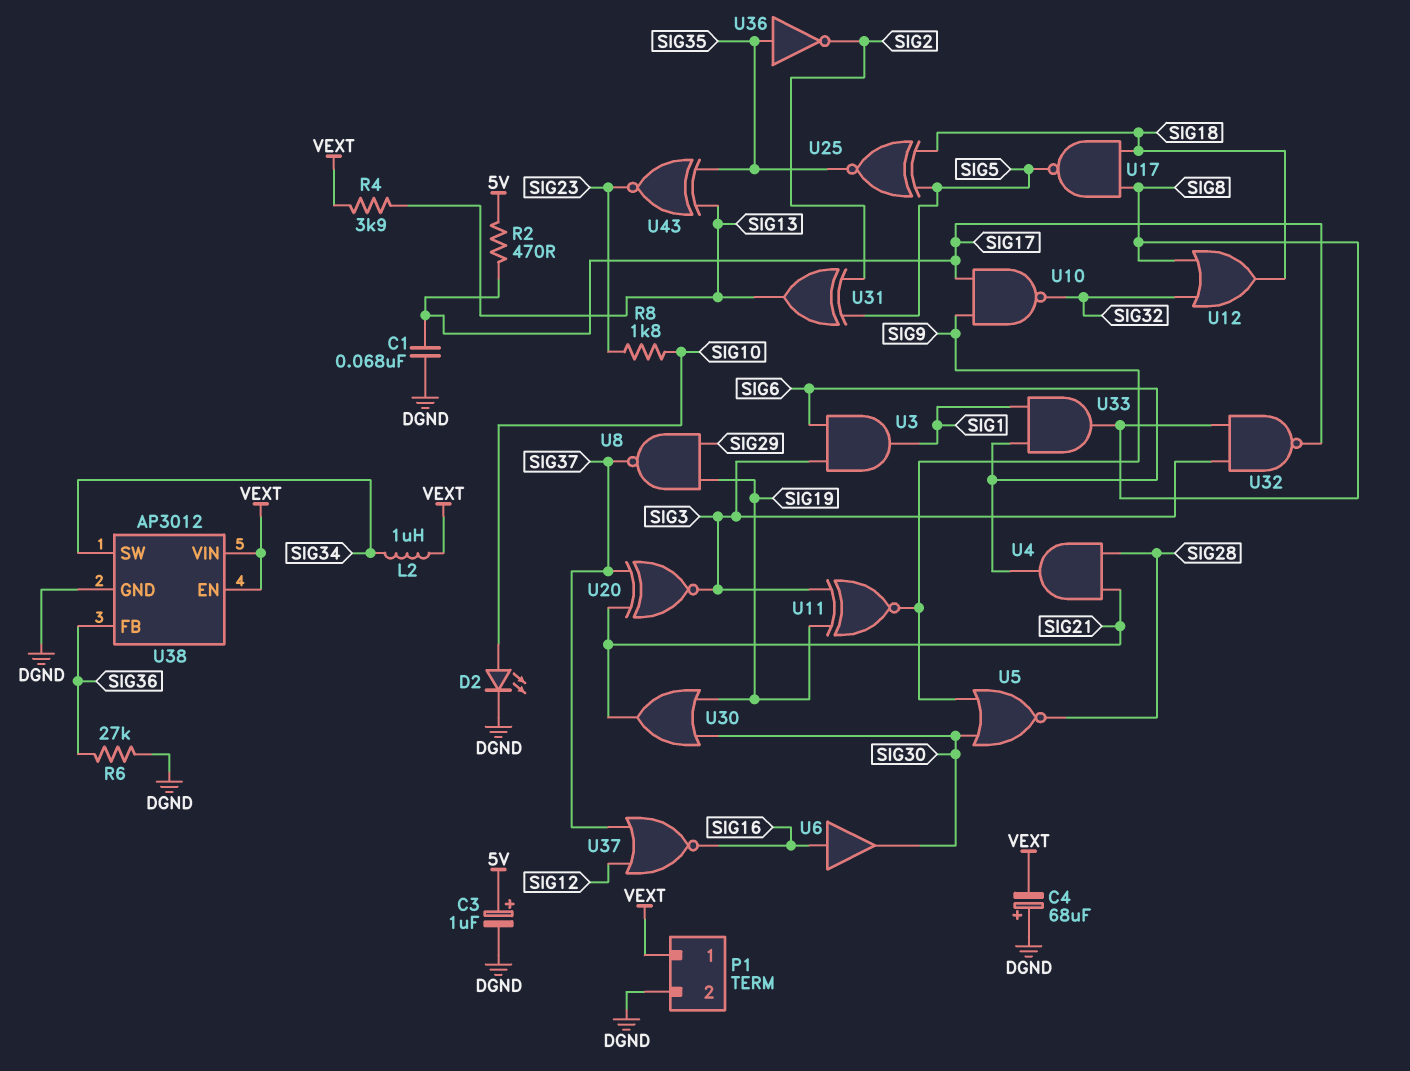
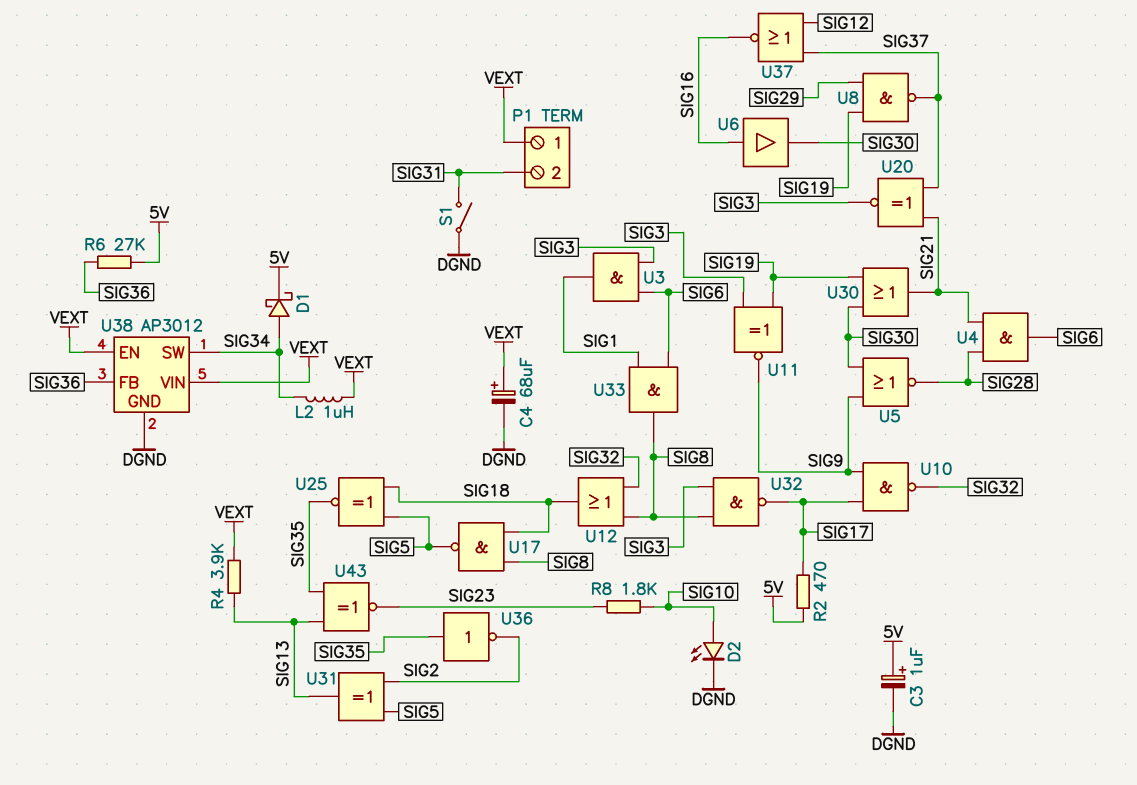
C1: 68nF (DGND, SIG17) -> none
C4: 68uF (plus DGND, minus VEXT) -> 68uF (plus VEXT, minus DGND)
D1: none -> schottky (A SIG34, K 5V)
P1 pin 2: DGND -> SIG31
R6: 27k (DGND, SIG36) -> 27k (5V, SIG36)
S1: none -> switch (DGND, SIG31)

